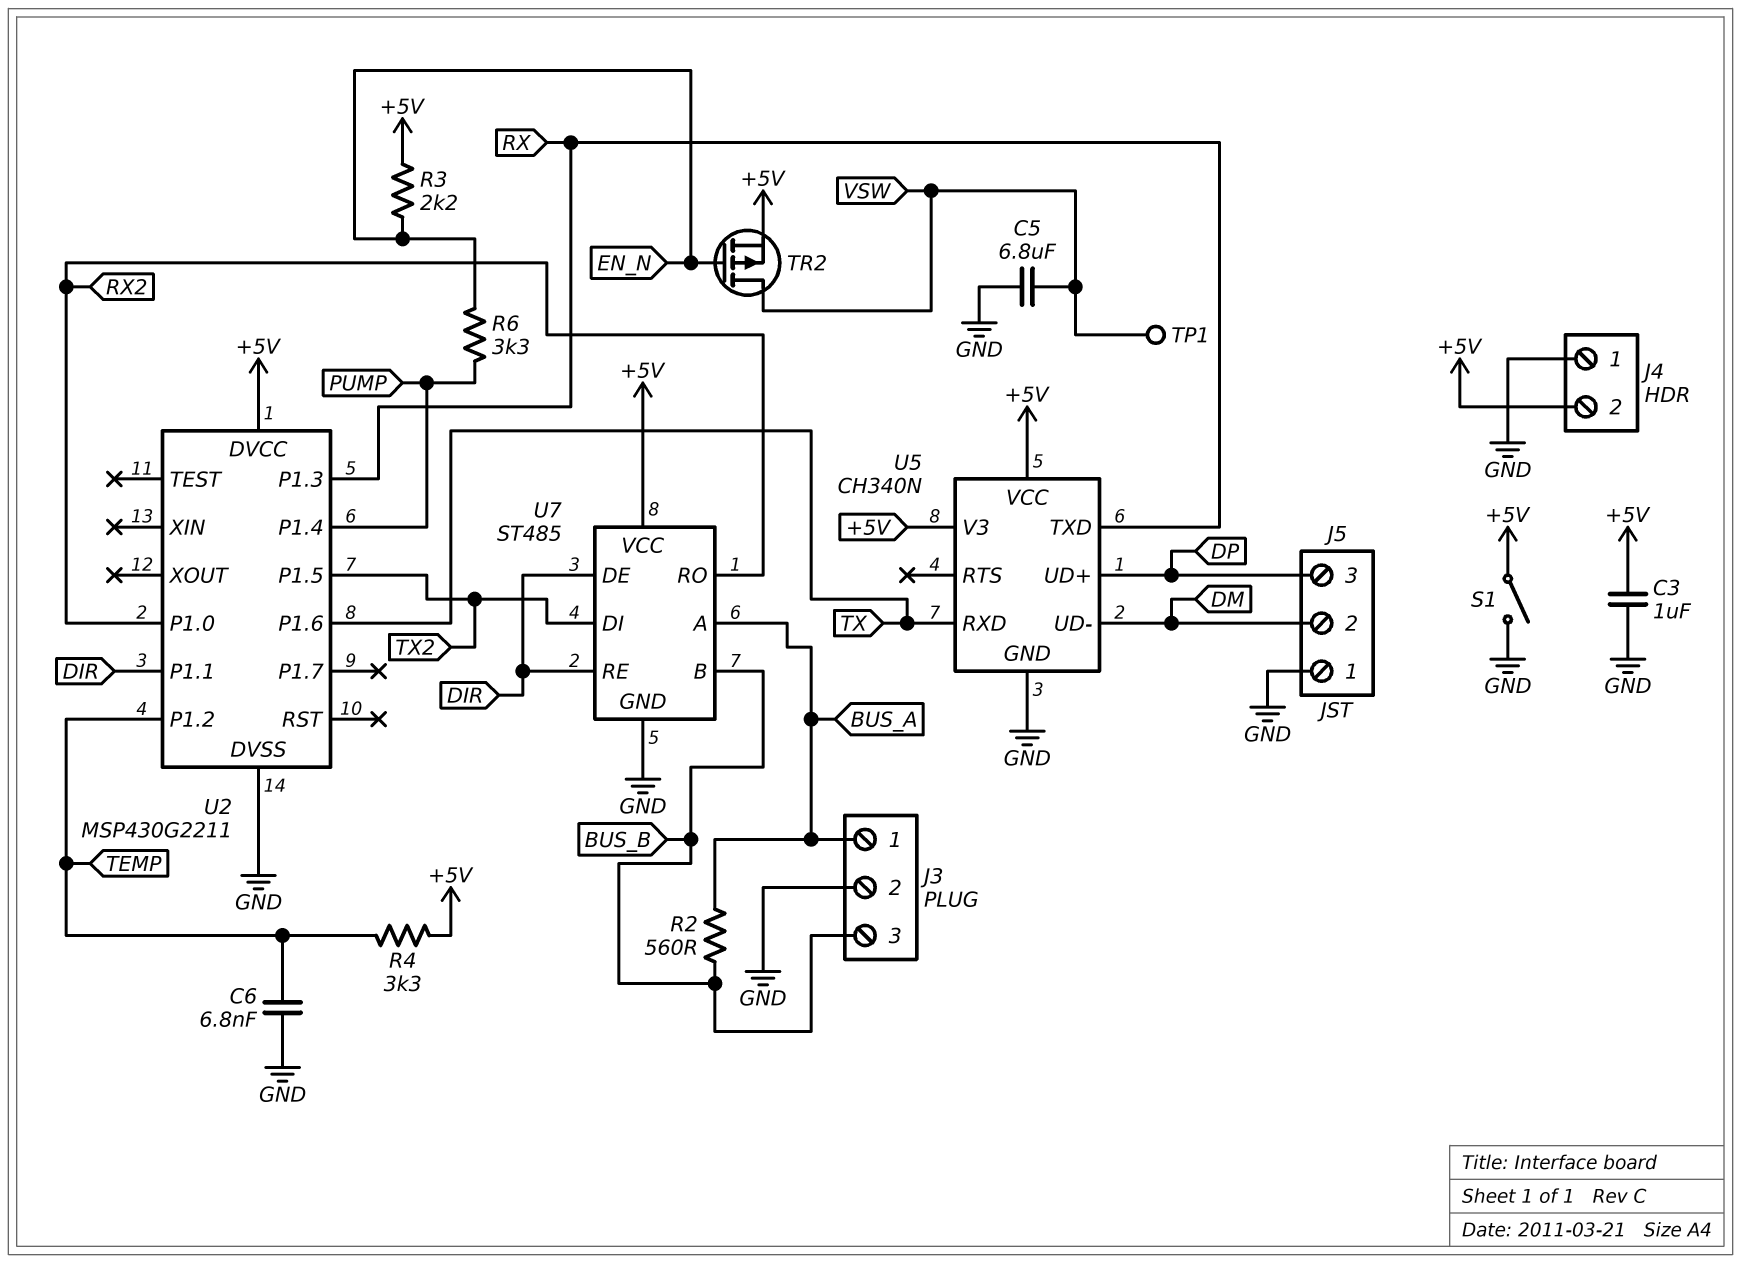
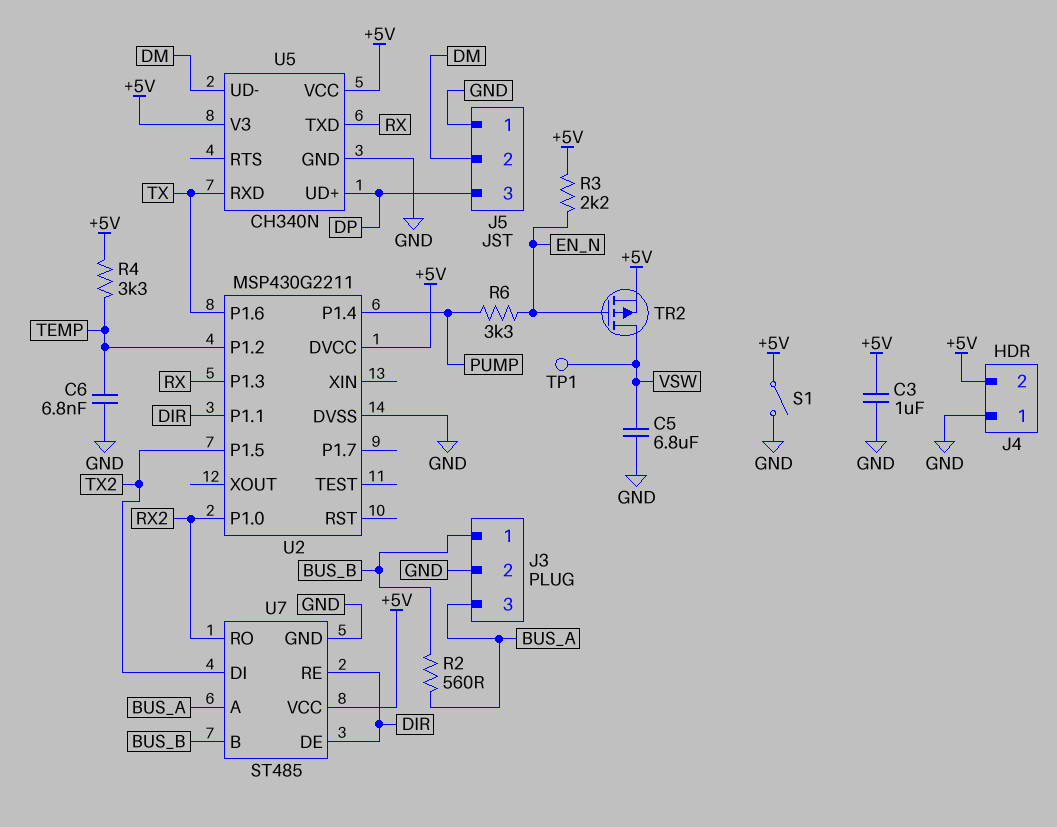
J3 pin 1: BUS_A -> BUS_B
J3 pin 3: BUS_B -> BUS_A

